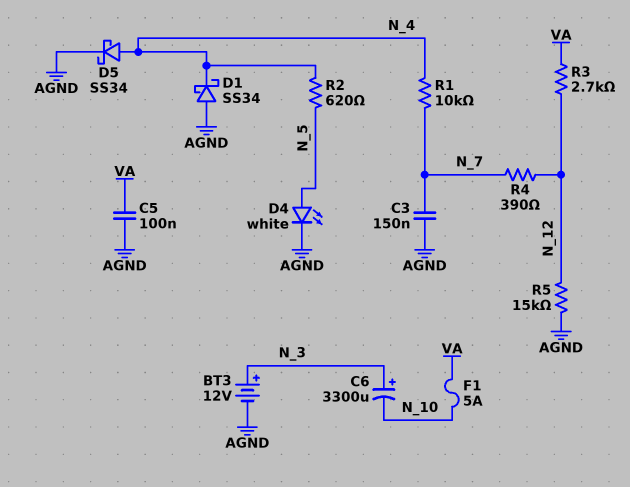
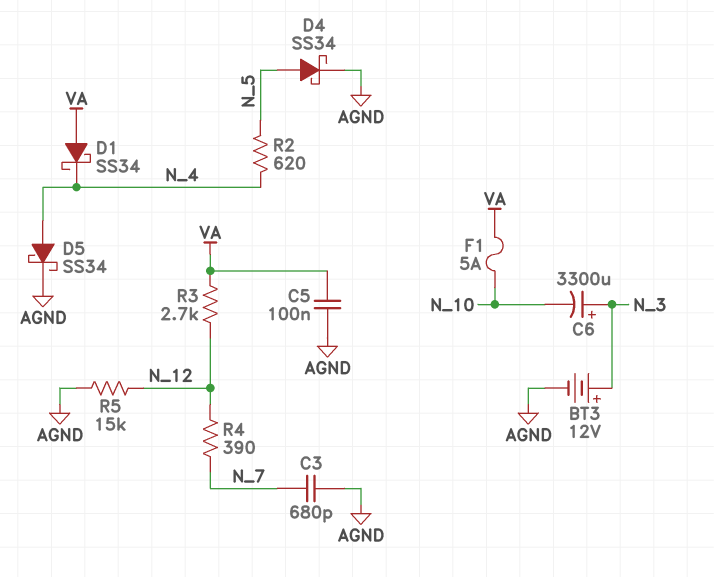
C3: 150nF (AGND, N_7) -> 680pF (AGND, N_7)
D1: schottky SS34 (A AGND, K N_4) -> schottky SS34 (A VA, K N_4)
D4: LED white (A N_5, K AGND) -> schottky SS34 (A N_5, K AGND)
R1: 10k (N_4, N_7) -> none

